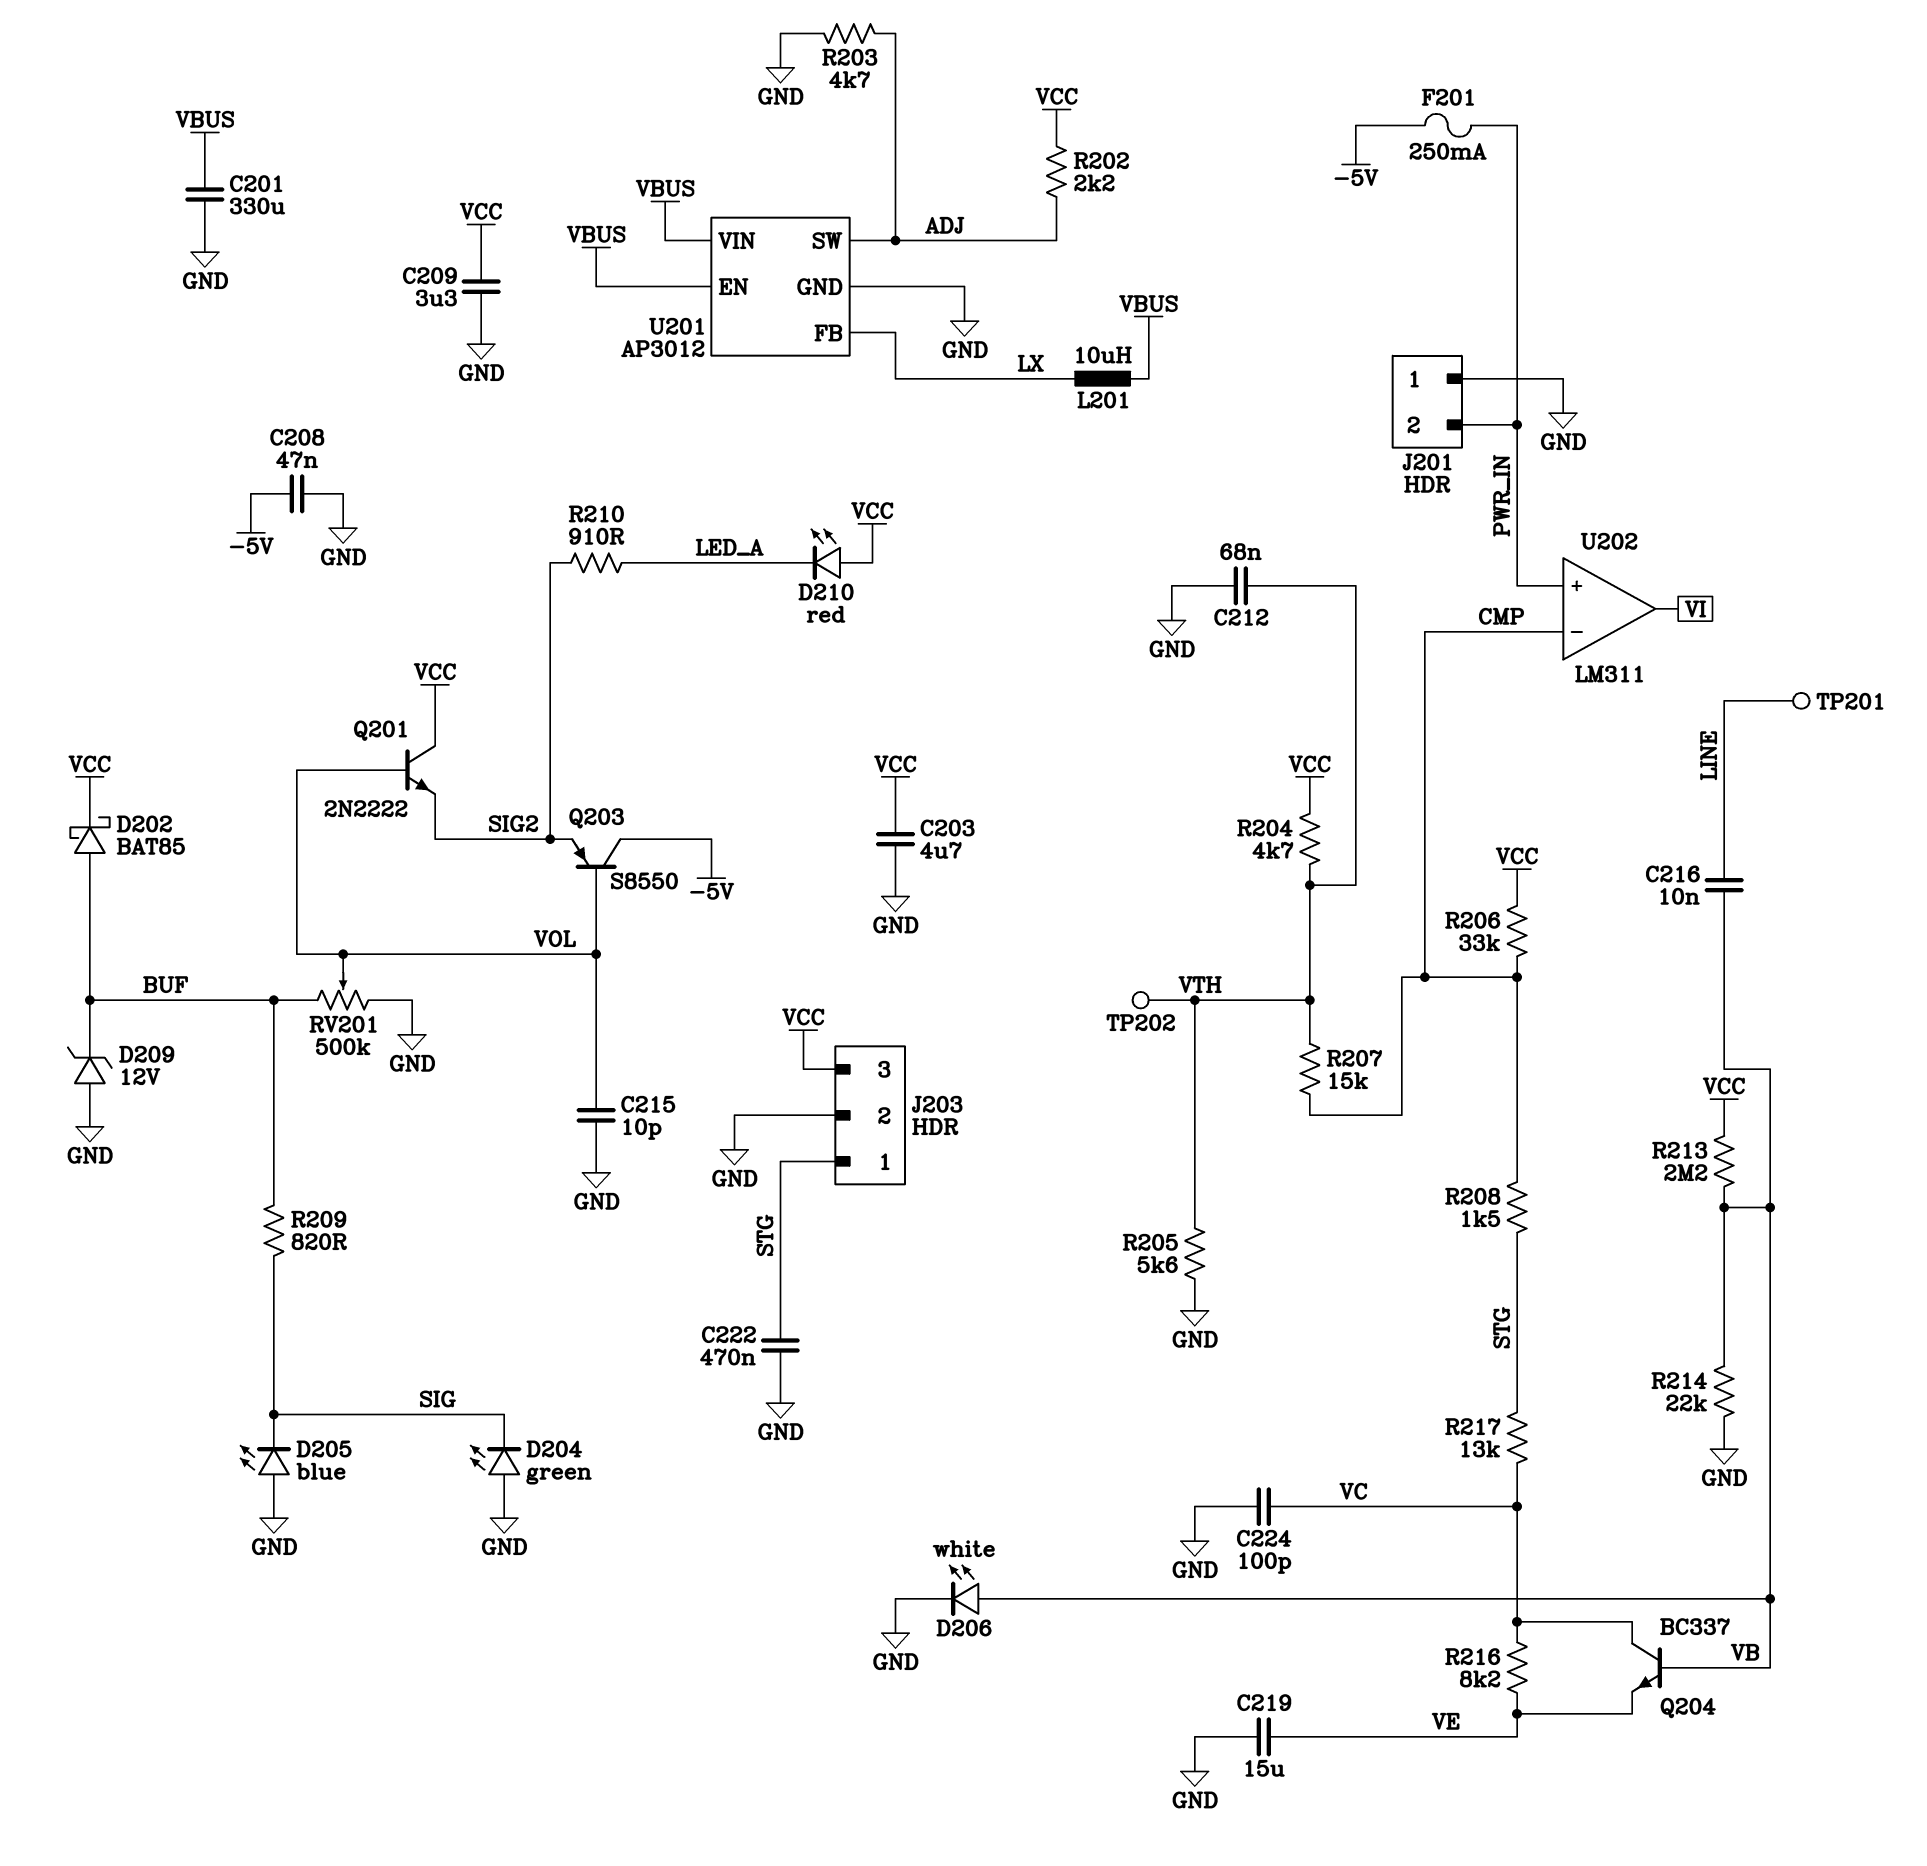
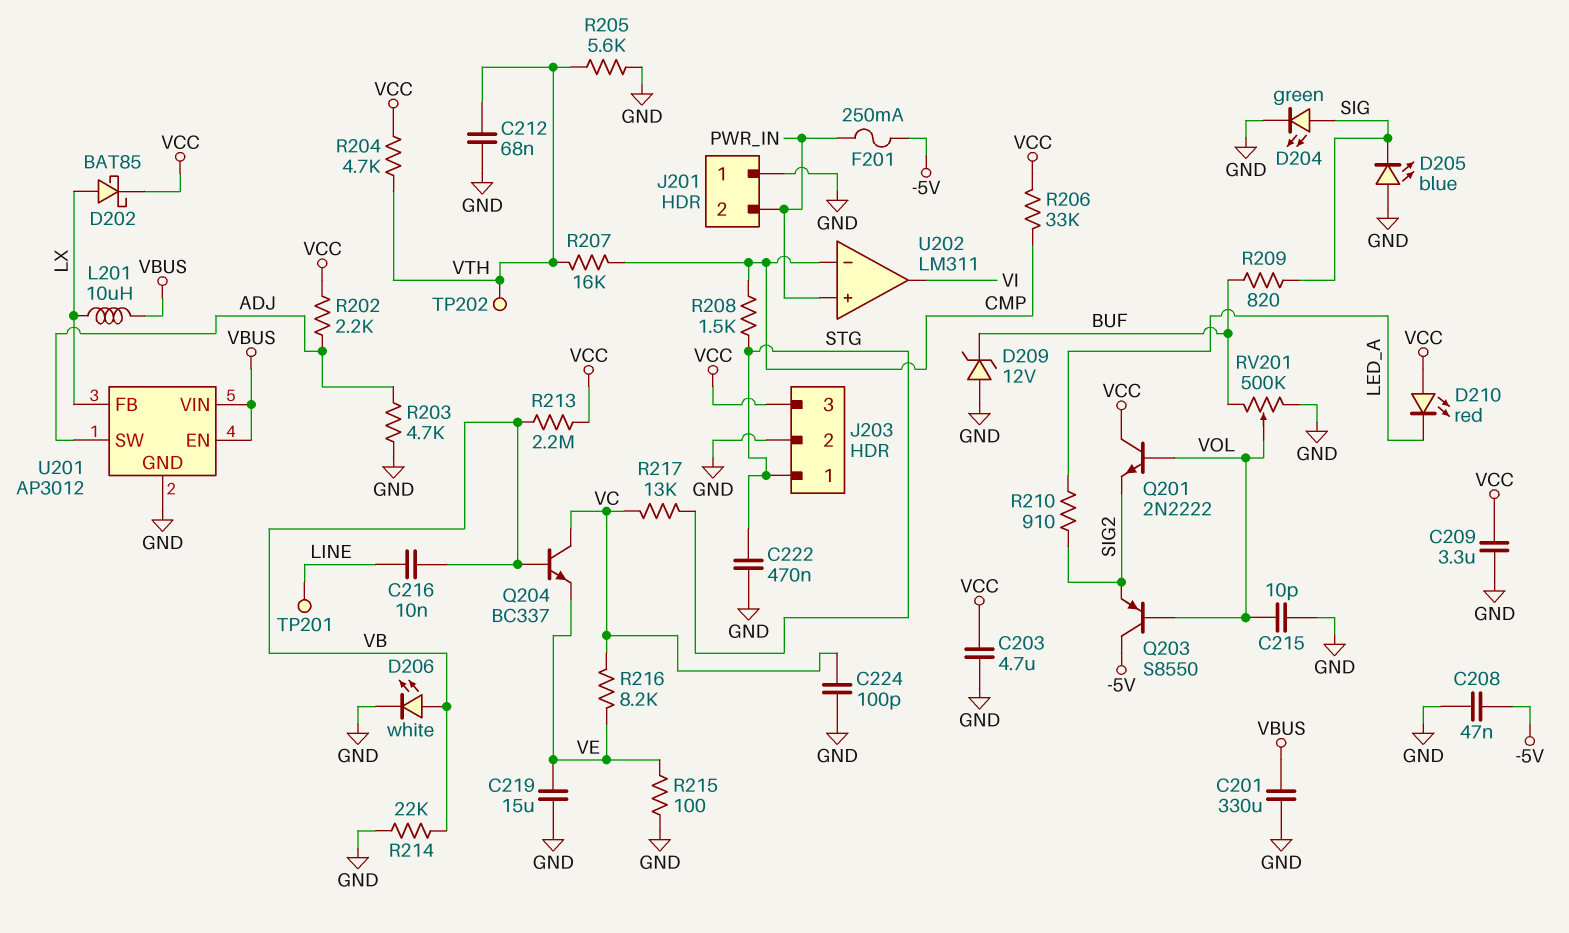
D202: schottky BAT85 (A BUF, K VCC) -> schottky BAT85 (A LX, K VCC)
D204: LED green (A GND, K SIG) -> LED green (A SIG, K GND)
R207: 15k (CMP, VTH) -> 16k (CMP, VTH)
R215: none -> 100 (GND, VE)

